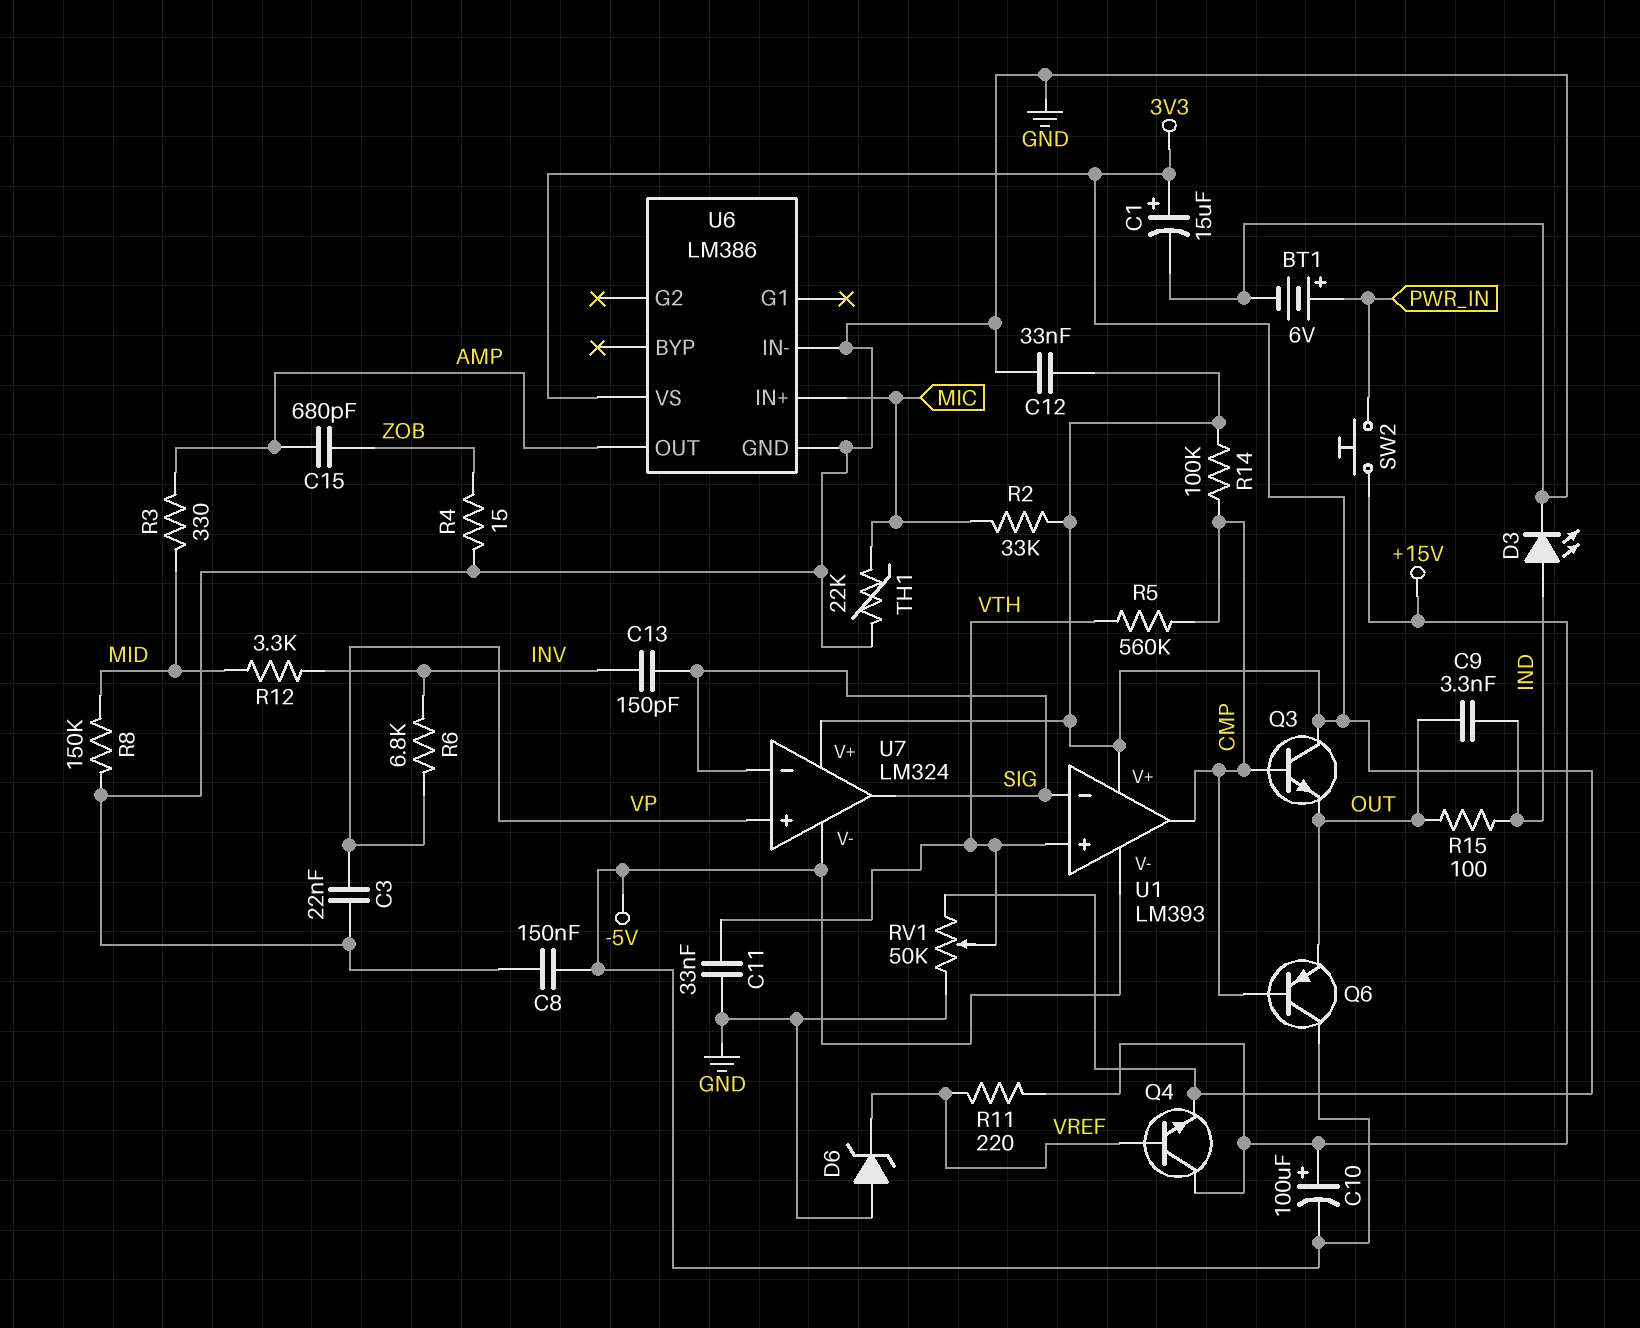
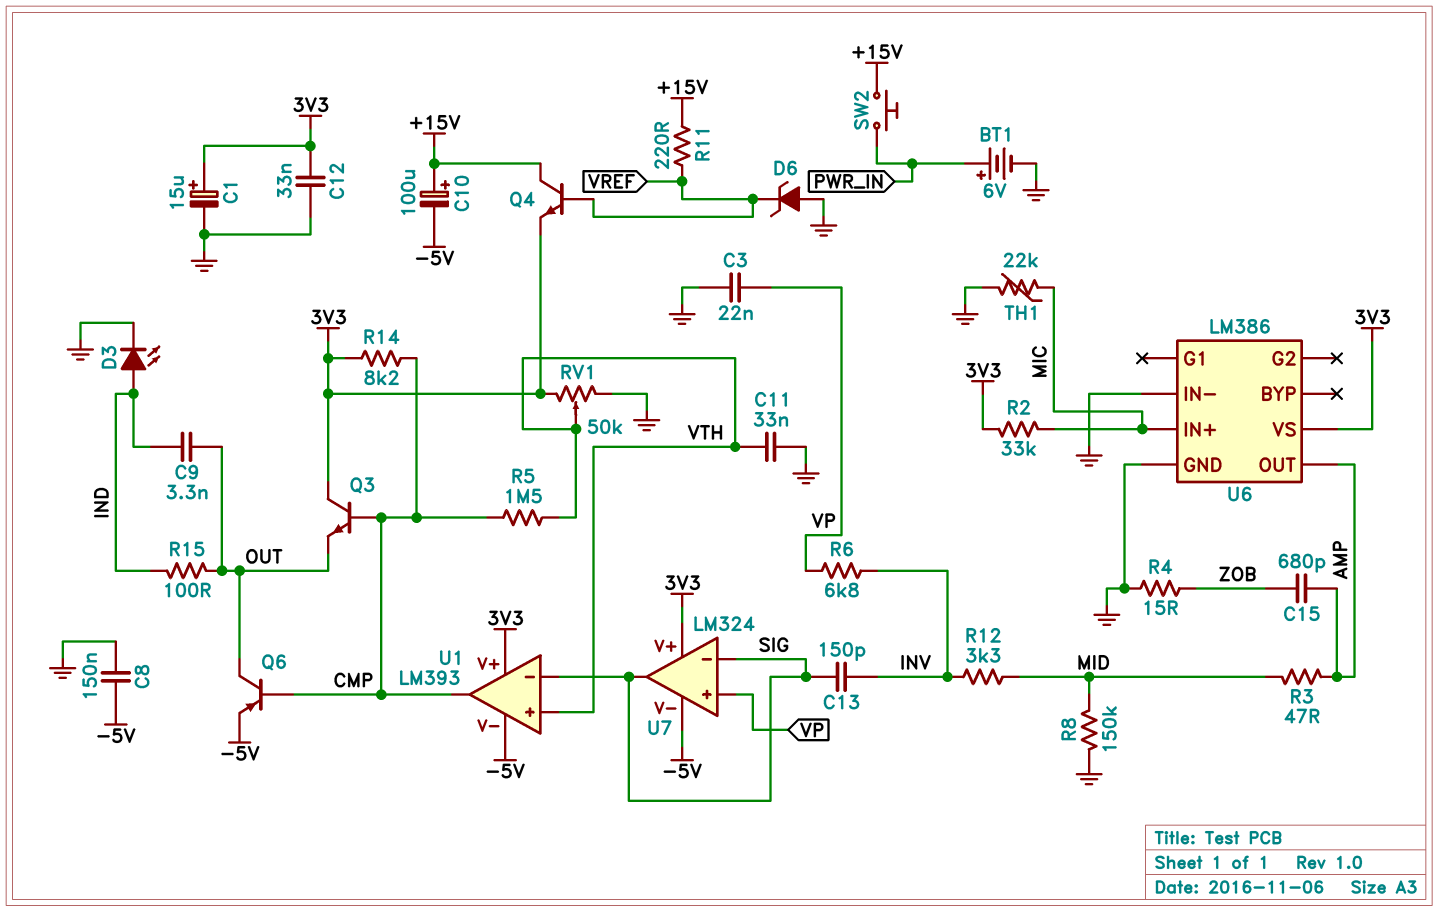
Q6: PNP (B CMP, C -5V, E OUT) -> PNP (B CMP, C OUT, E -5V)
R3: 330 (AMP, MID) -> 47 (AMP, MID)
R5: 560k (CMP, VTH) -> 1.5M (CMP, VTH)
R14: 100k (3V3, CMP) -> 8.2k (3V3, CMP)

